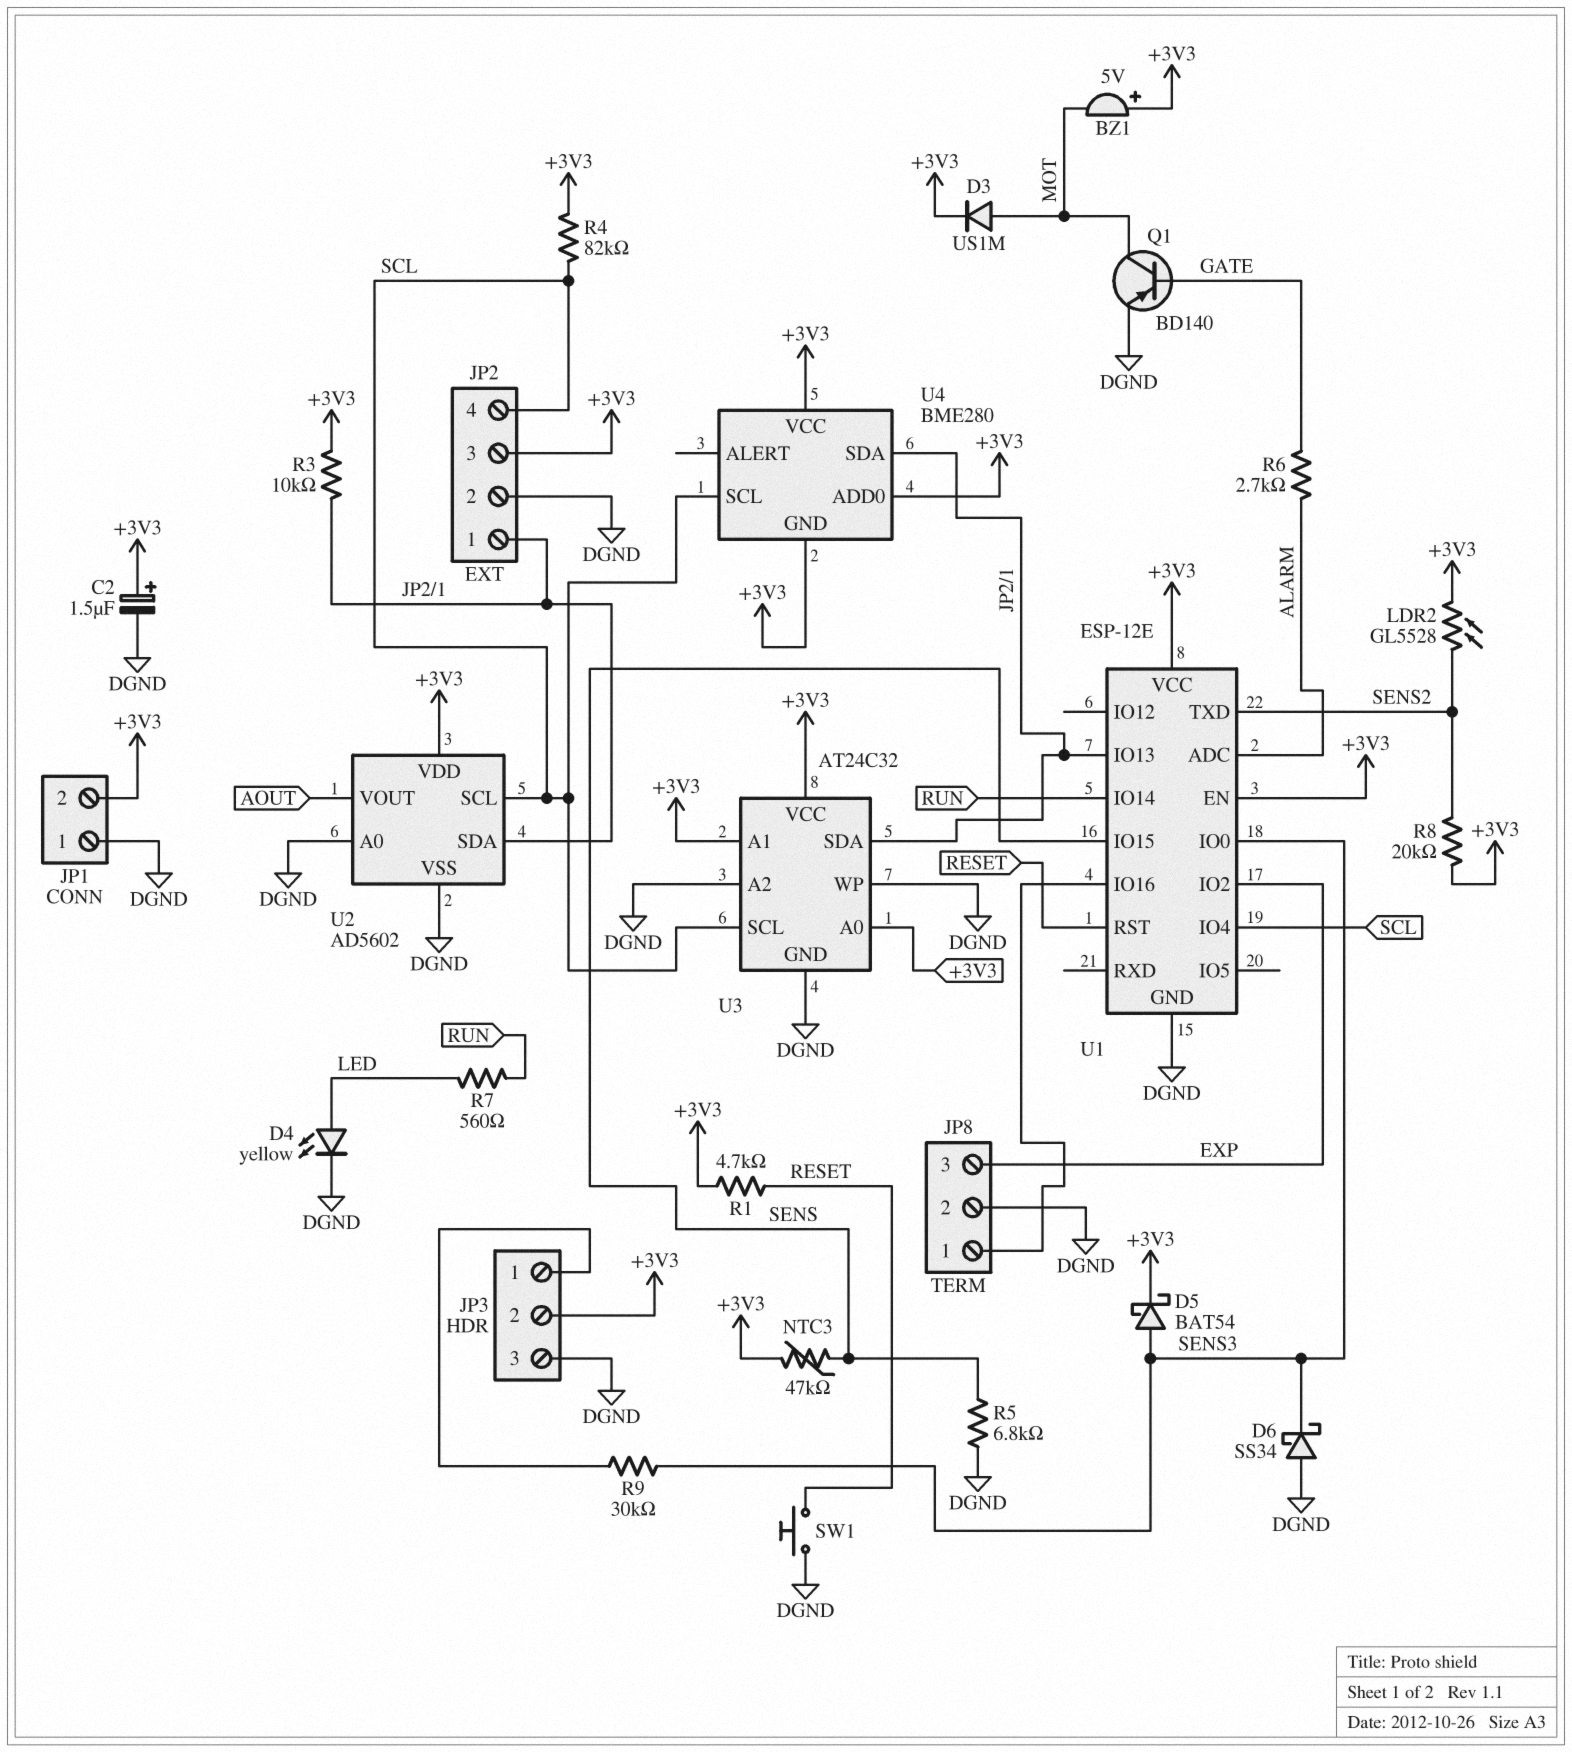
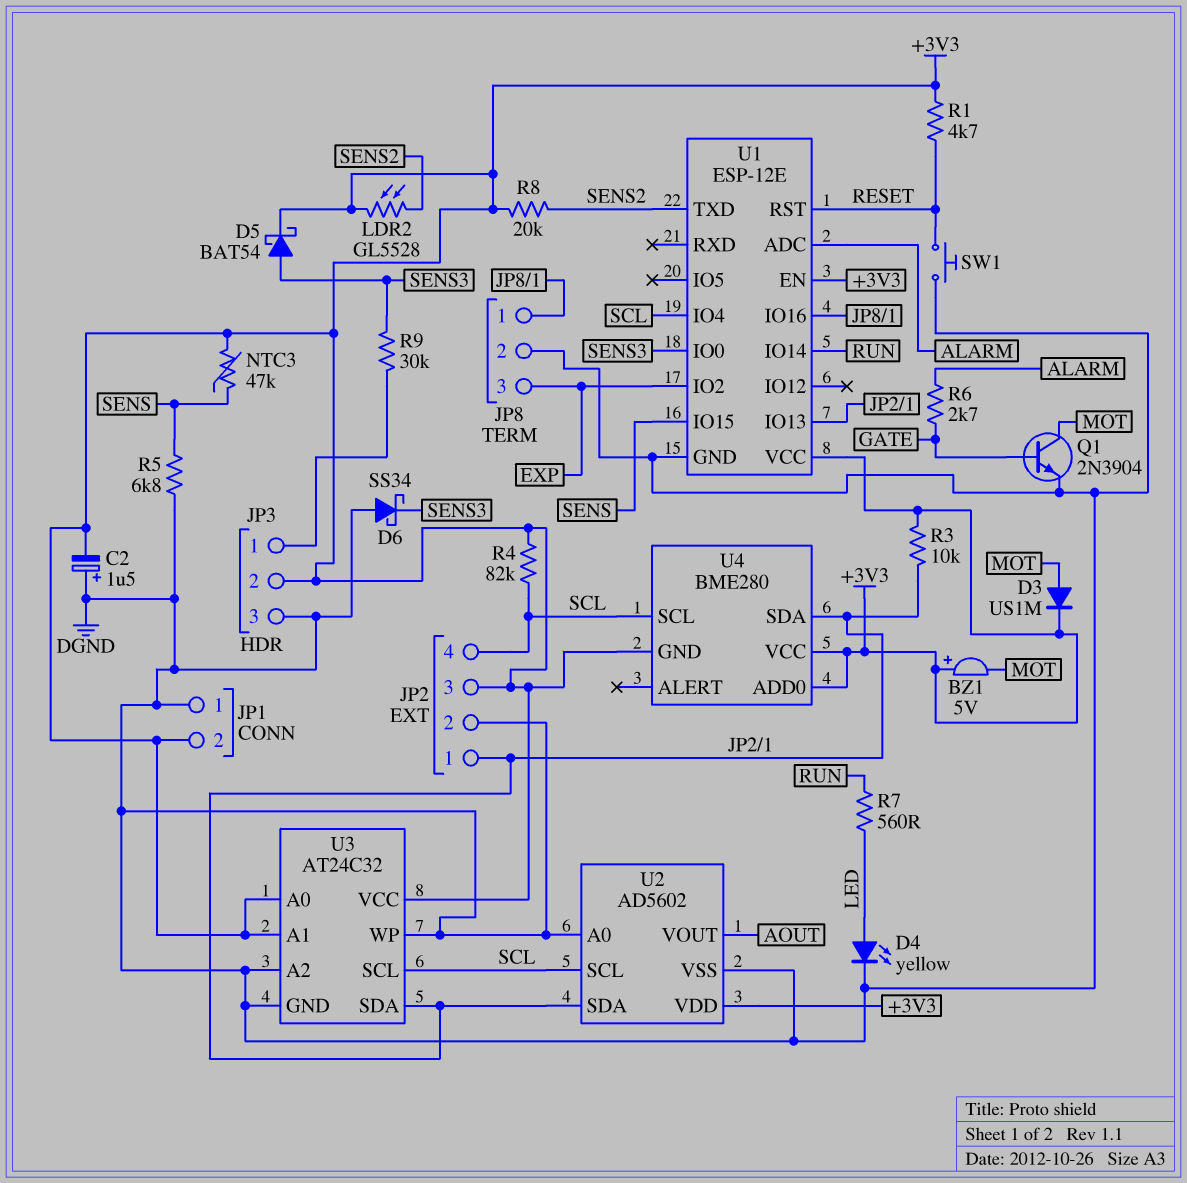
C2: 1.5uF (plus +3V3, minus DGND) -> 1.5uF (plus DGND, minus +3V3)
Q1: PNP BD140 (B GATE, C MOT, E DGND) -> NPN 2N3904 (B GATE, C MOT, E DGND)

